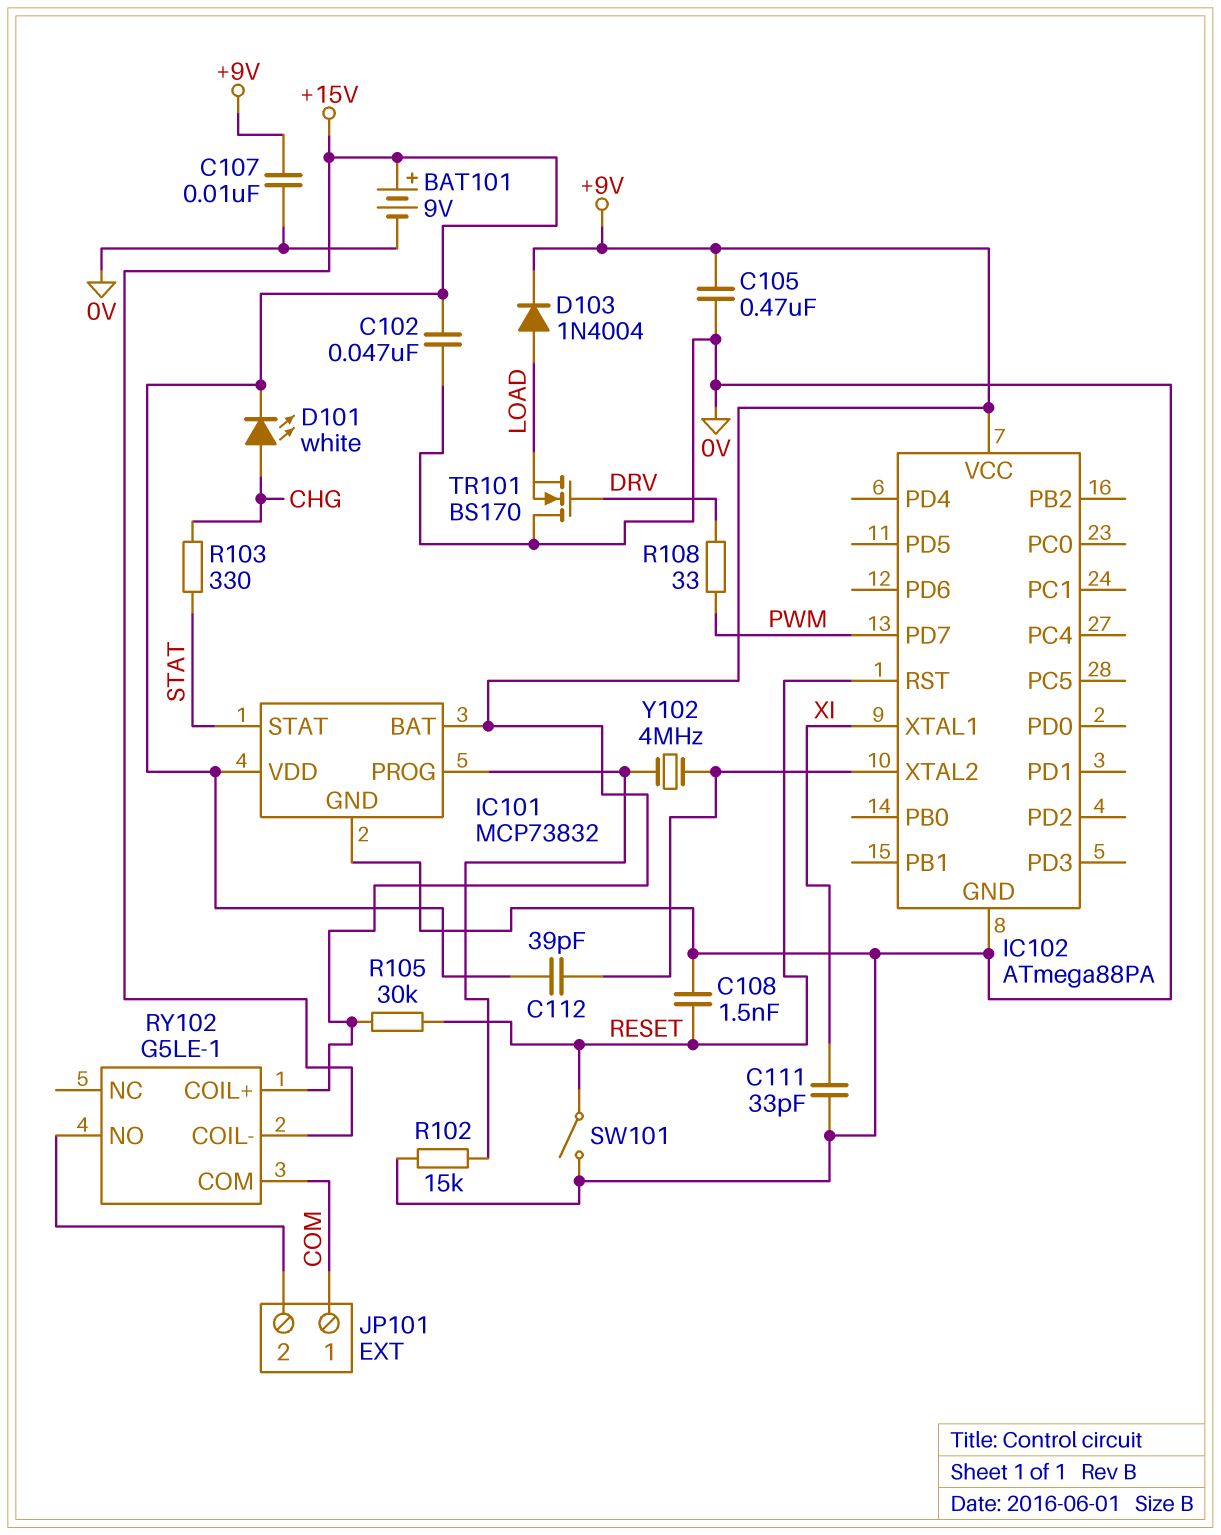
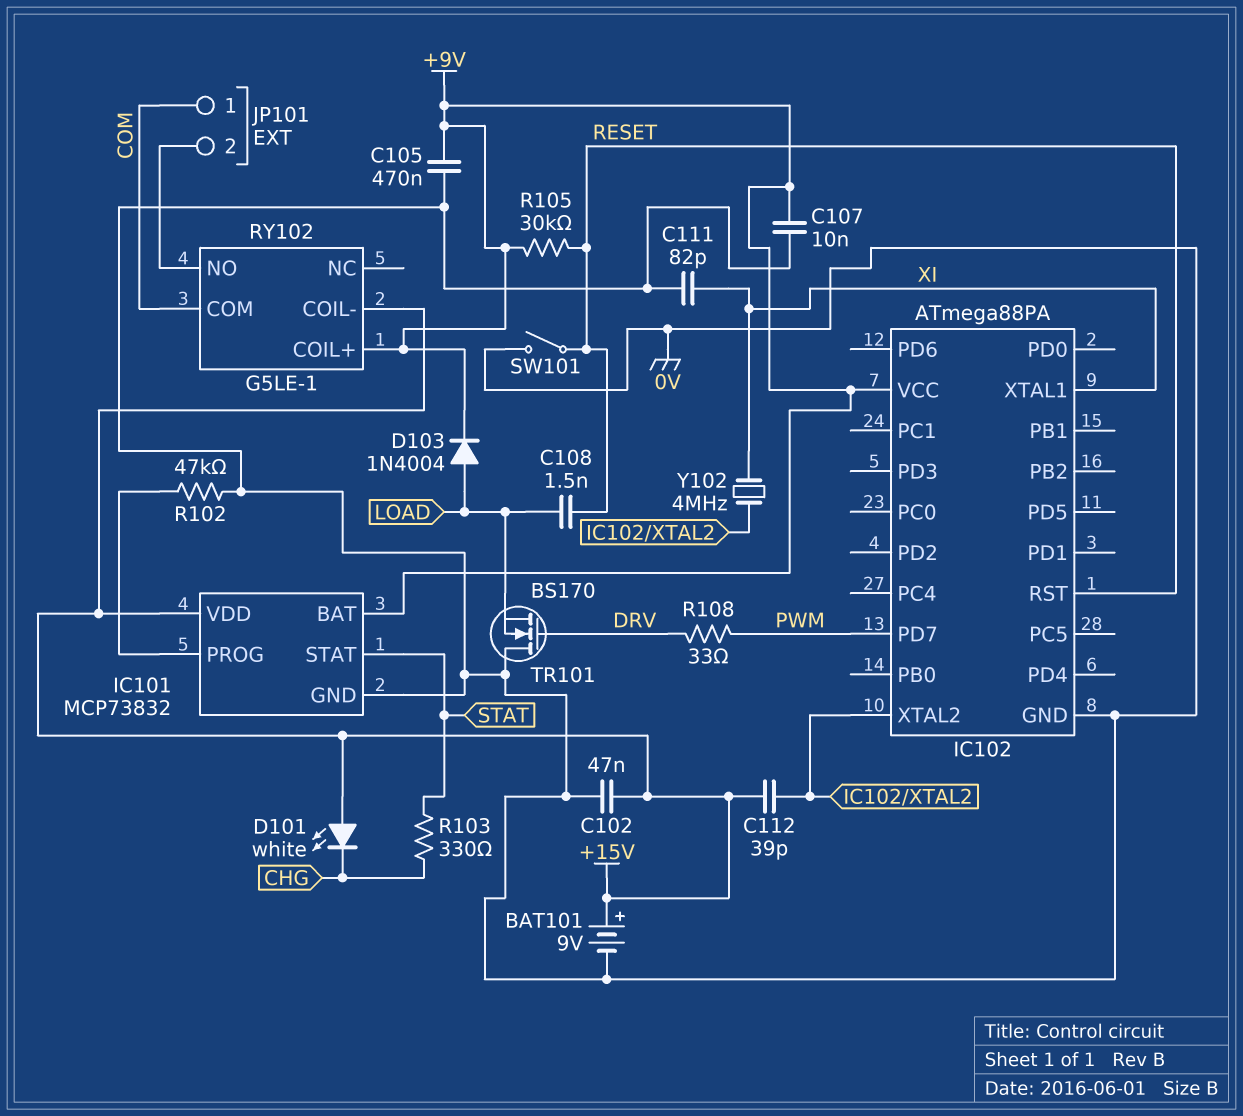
C108: 1.5nF (0V, RESET) -> 1.5nF (LOAD, RESET)
C111: 33pF (0V, XI) -> 82pF (0V, XI)
D101: LED white (A CHG, K +15V) -> LED white (A +15V, K CHG)
R102: 15k (0V, IC101/PROG) -> 47k (0V, IC101/PROG)
Y102: 4MHz (IC101/PROG, IC102/XTAL2) -> 4MHz (IC102/XTAL2, XI)

